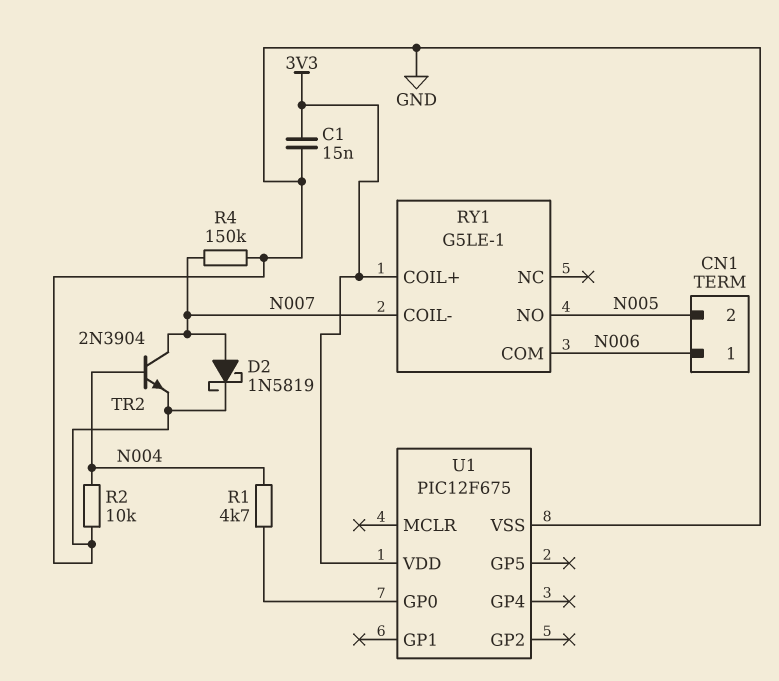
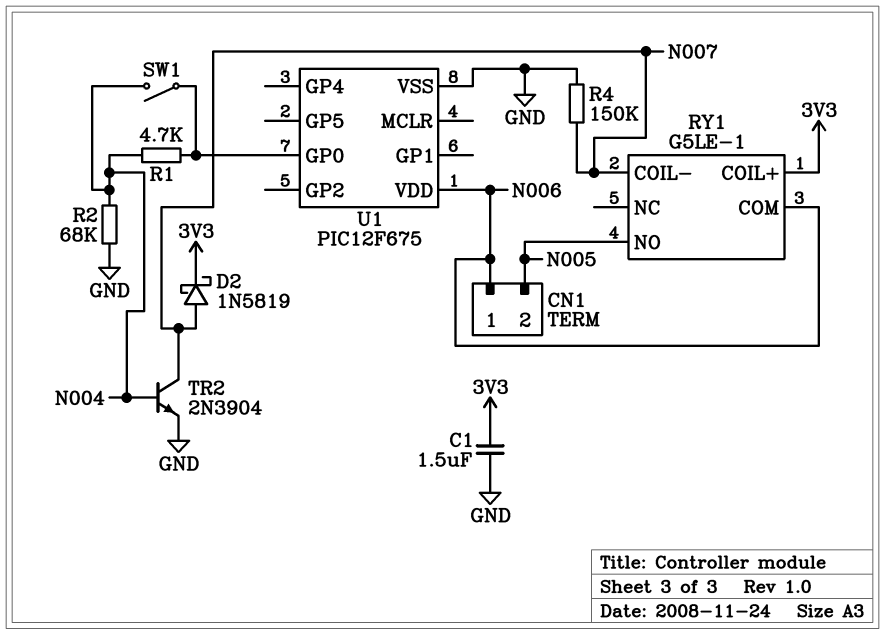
C1: 15nF (3V3, GND) -> 1.5uF (3V3, GND)
D2: schottky 1N5819 (A N007, K GND) -> schottky 1N5819 (A N007, K 3V3)
R2: 10k (GND, N004) -> 68k (GND, N004)
SW1: none -> switch (N004, U1/GP0)
U1 pin VDD: 3V3 -> N006

